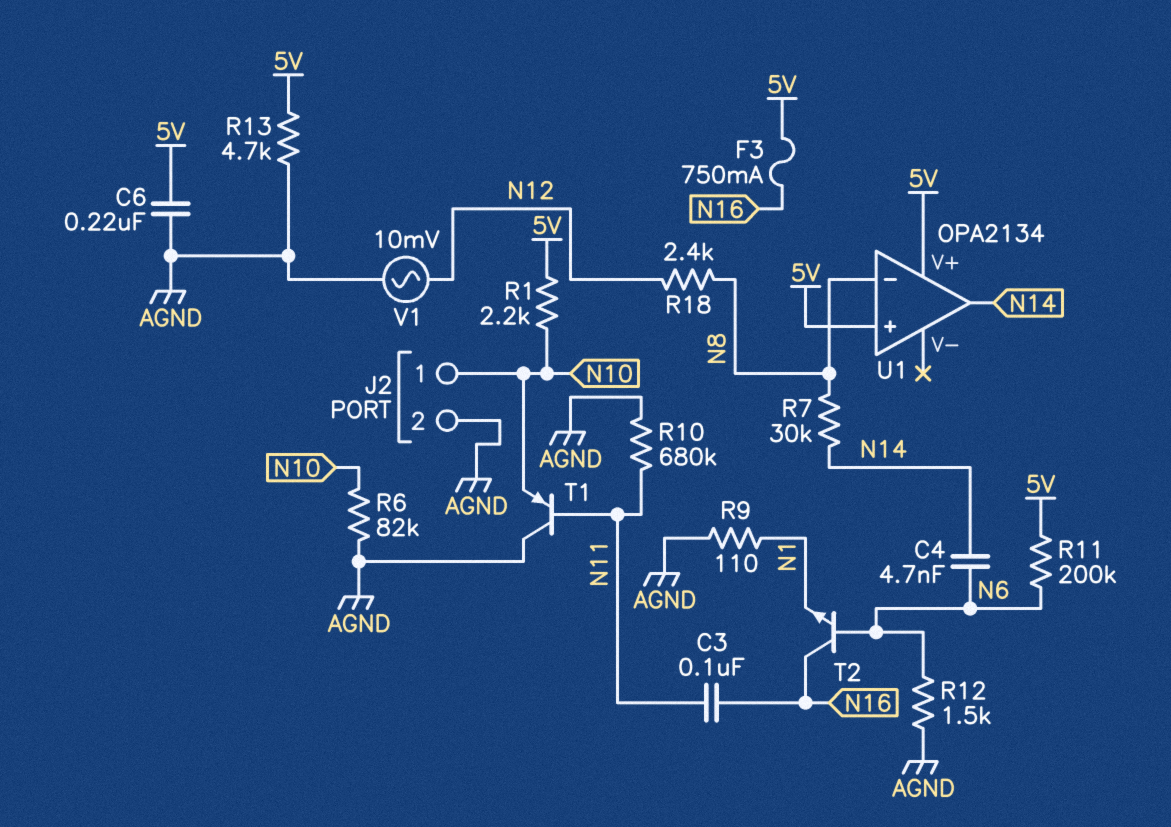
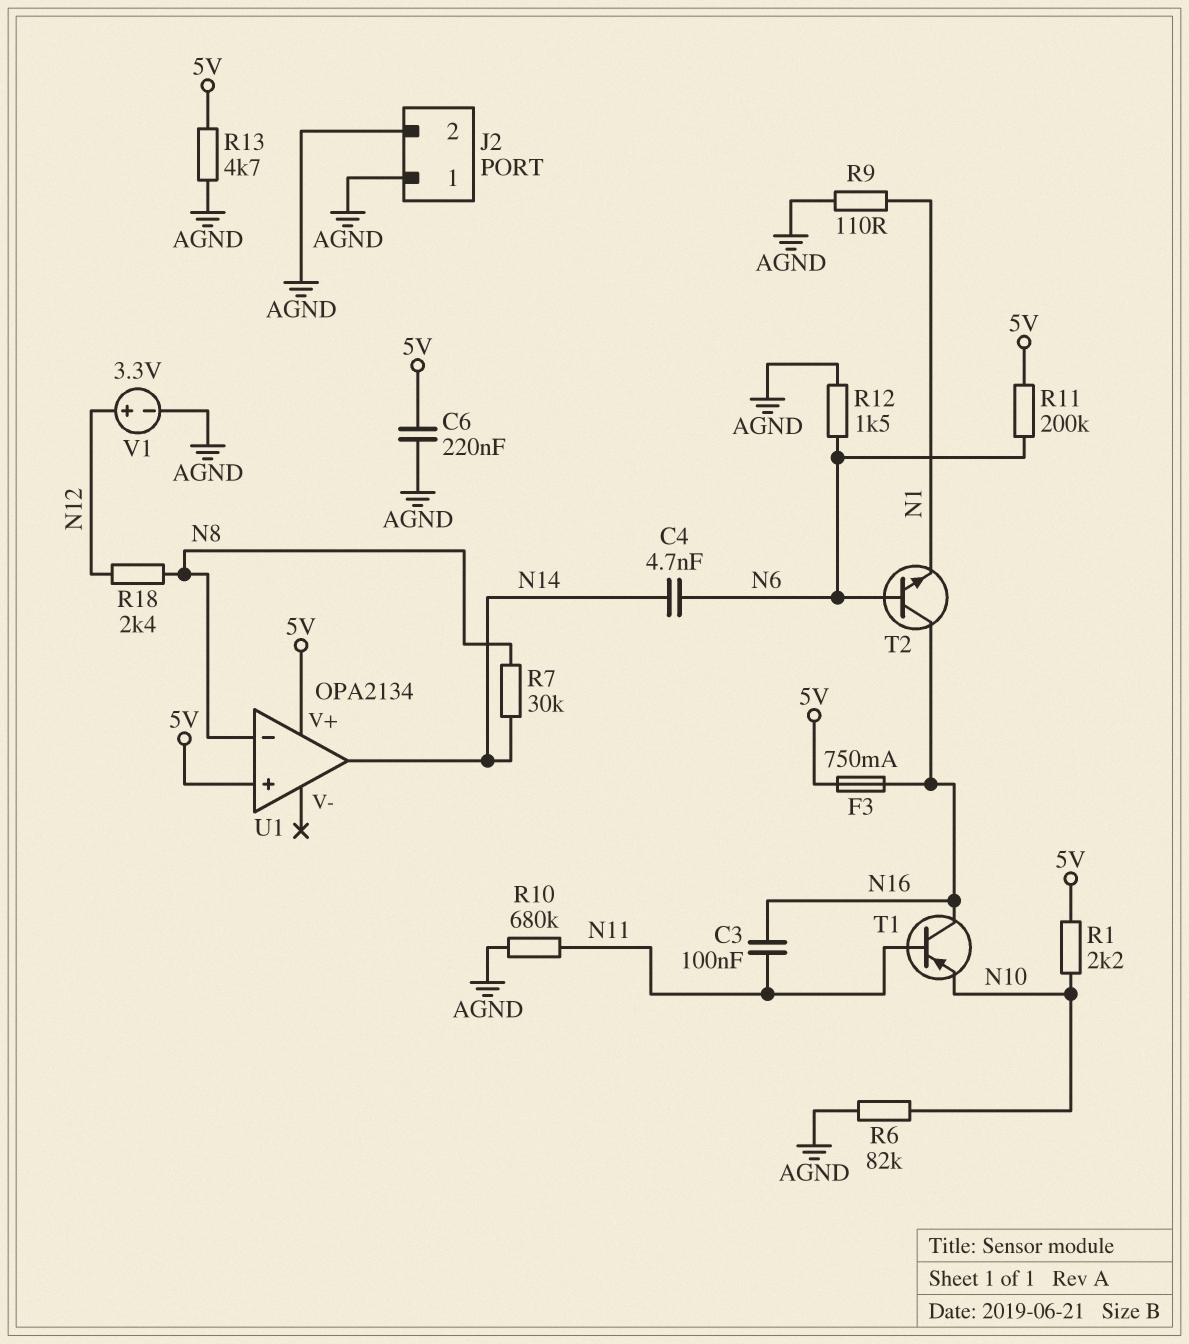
J2 pin 1: N10 -> AGND
T1: PNP (B N11, C AGND, E N10) -> PNP (B N11, C N16, E N10)
V1: AC 10mV (AGND, N12) -> 3.3V (plus N12, minus AGND)

